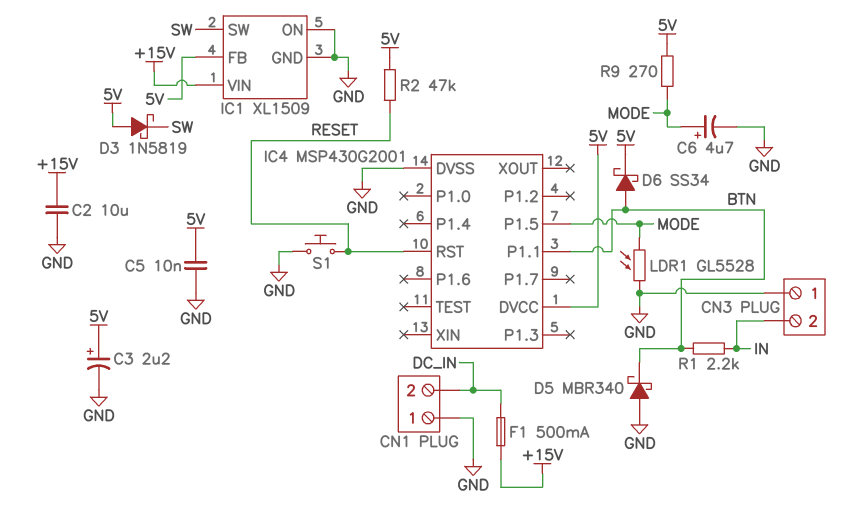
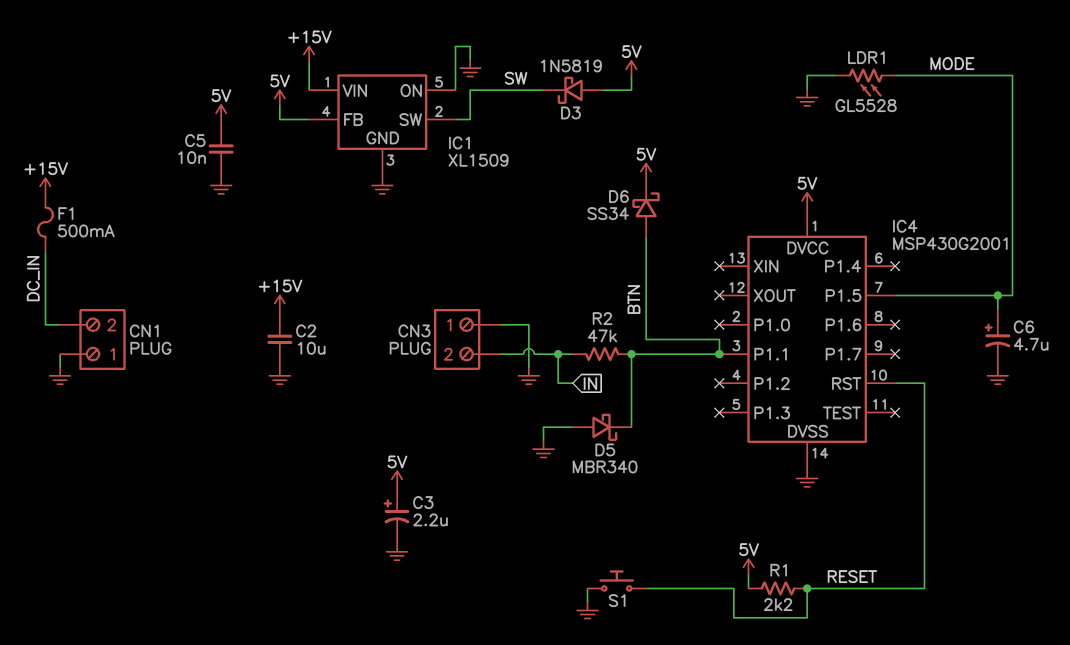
R1: 2.2k (BTN, IN) -> 2.2k (5V, RESET)
R2: 47k (5V, RESET) -> 47k (BTN, IN)
R9: 270 (5V, MODE) -> none

